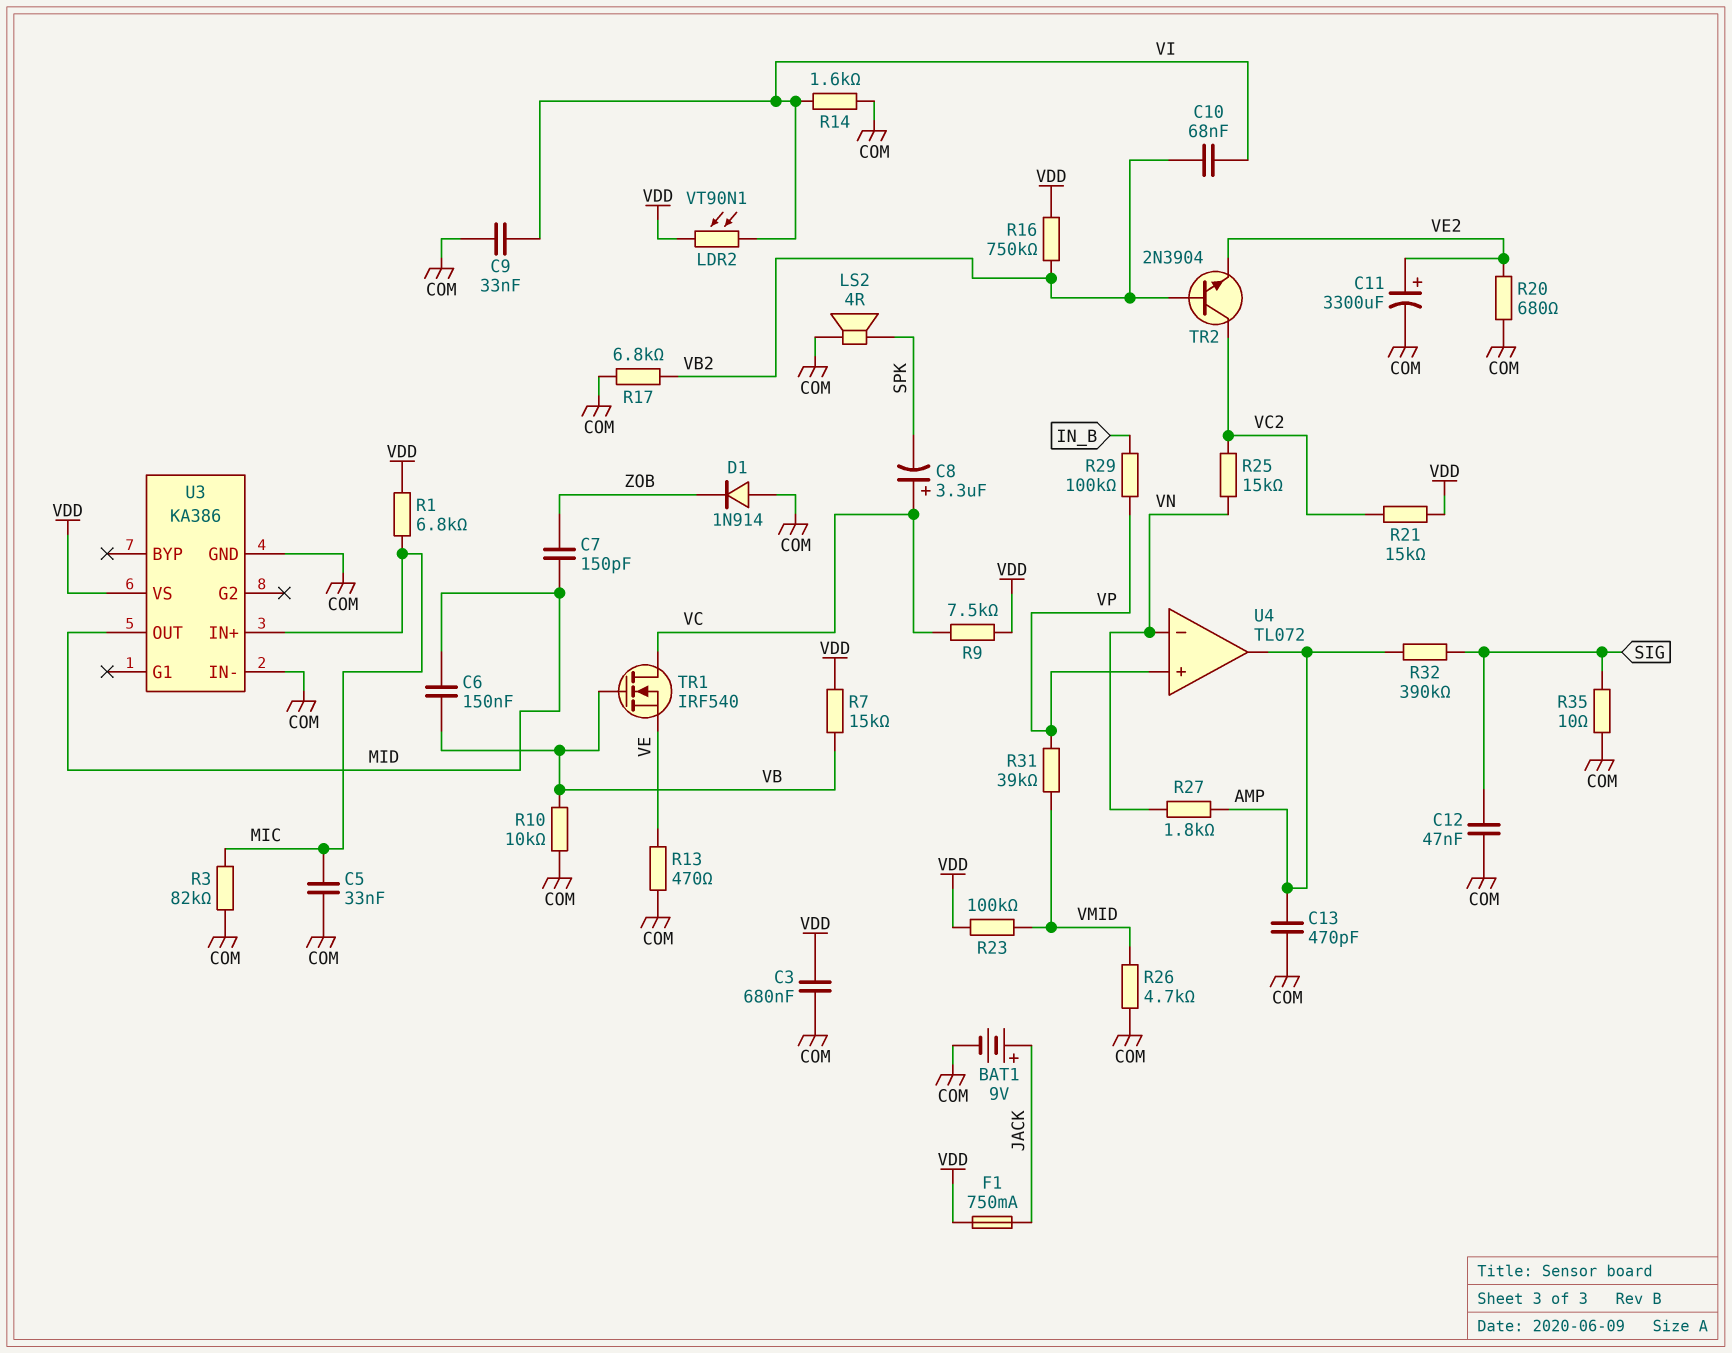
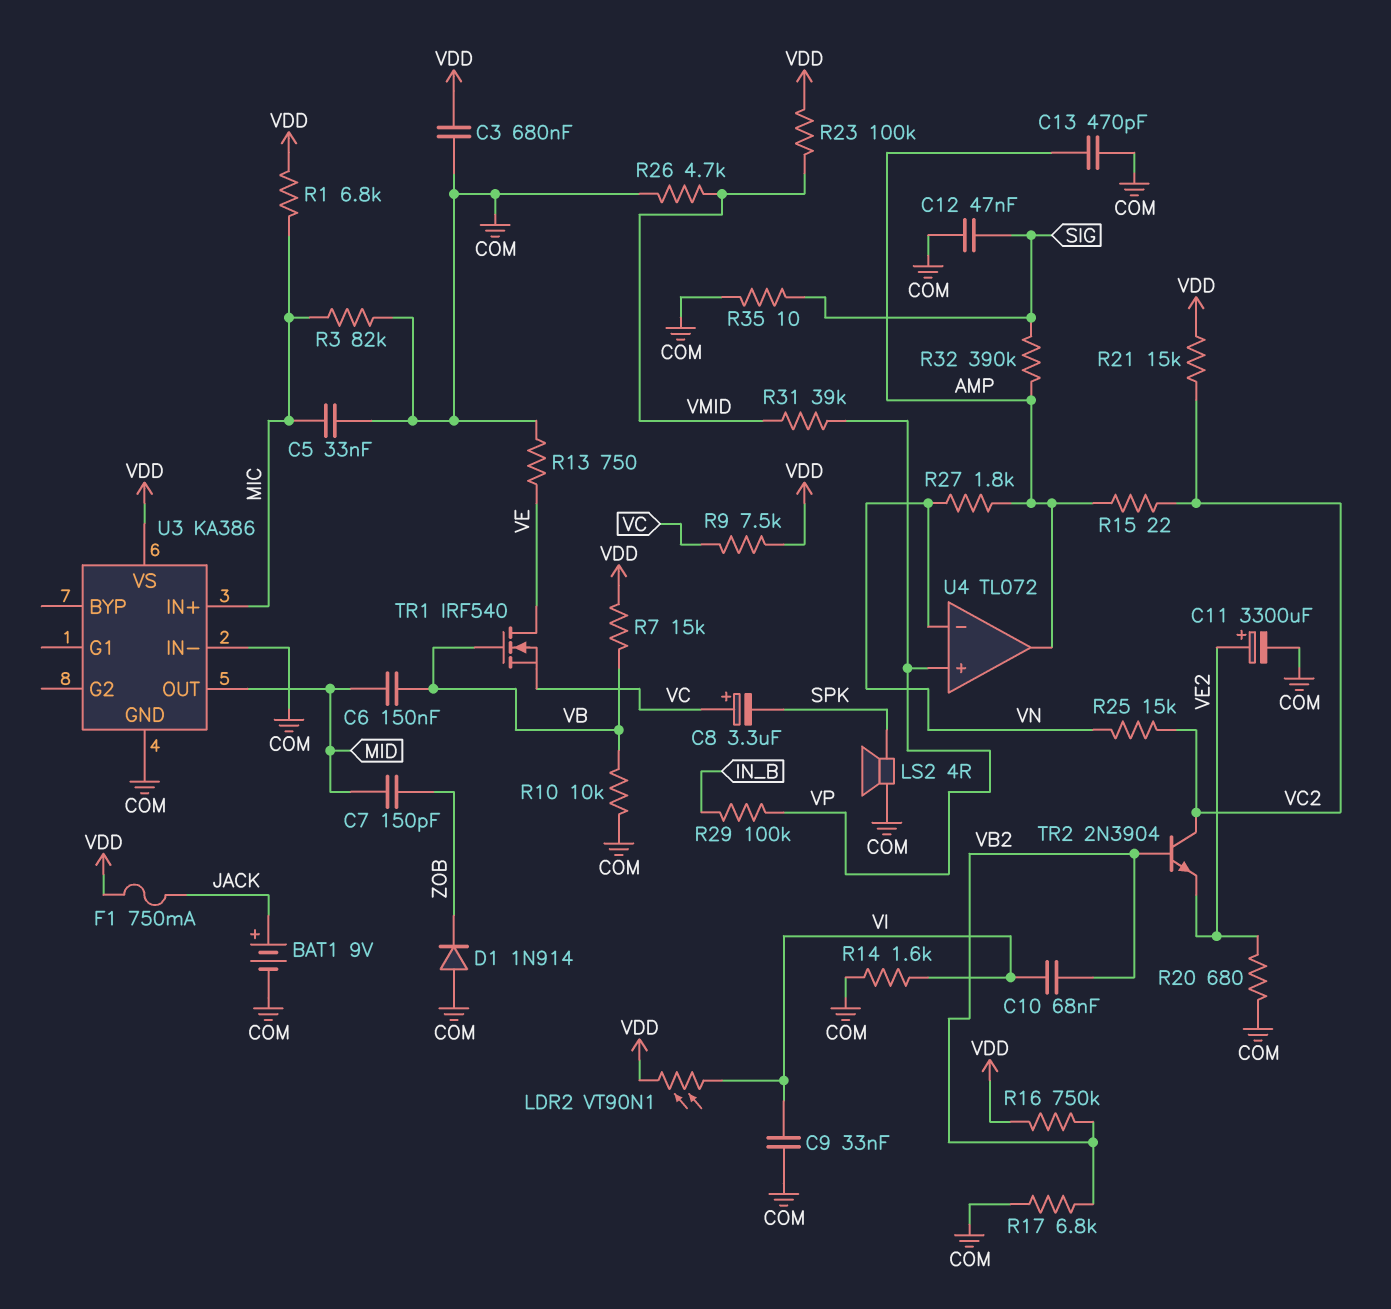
R13: 470 (COM, VE) -> 750 (COM, VE)
R15: none -> 22 (AMP, VC2)
TR1: NMOS IRF540 (G VB, D VC, S VE) -> NMOS IRF540 (G VB, D VE, S VC)

